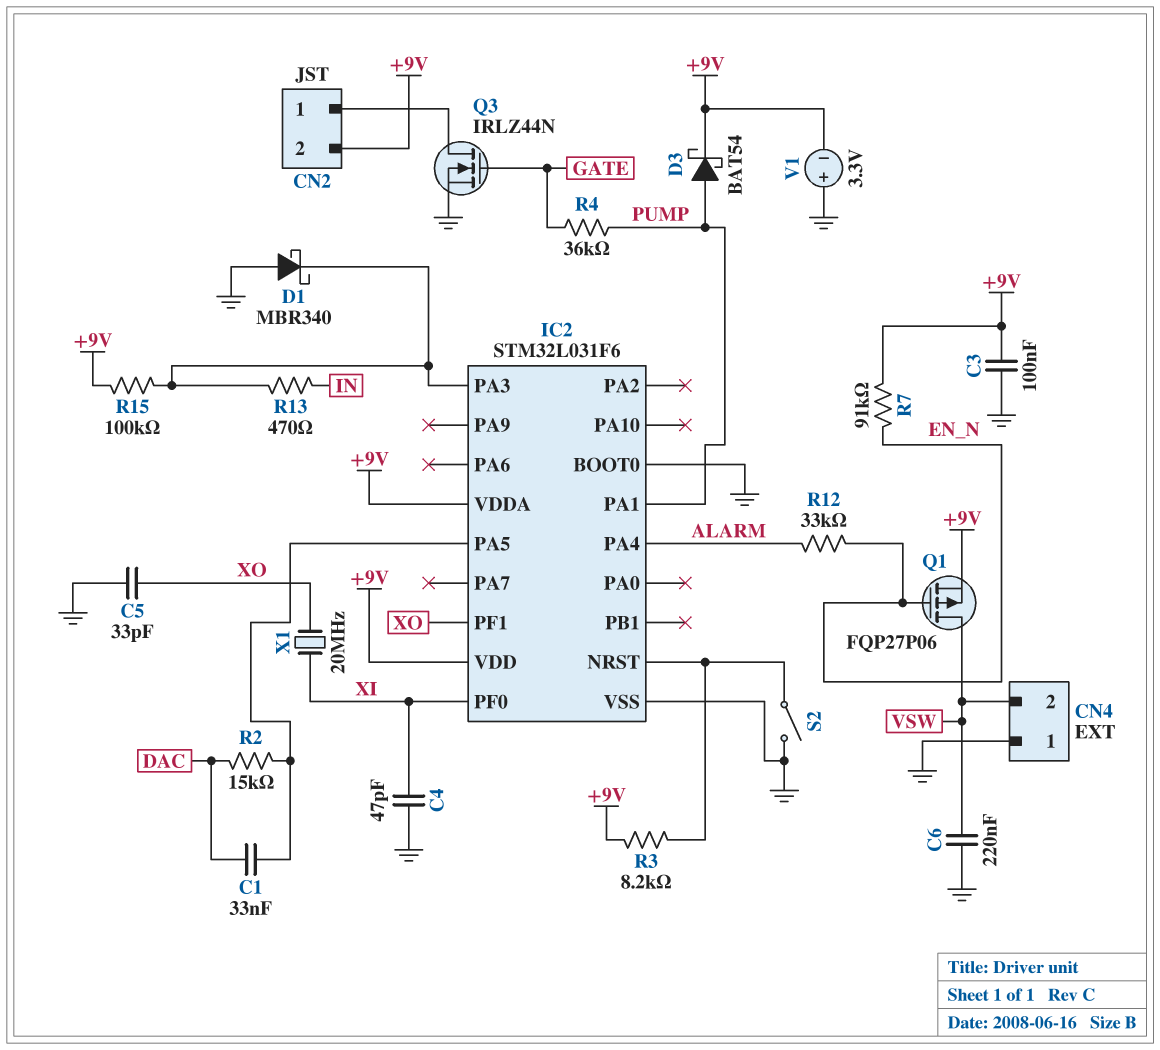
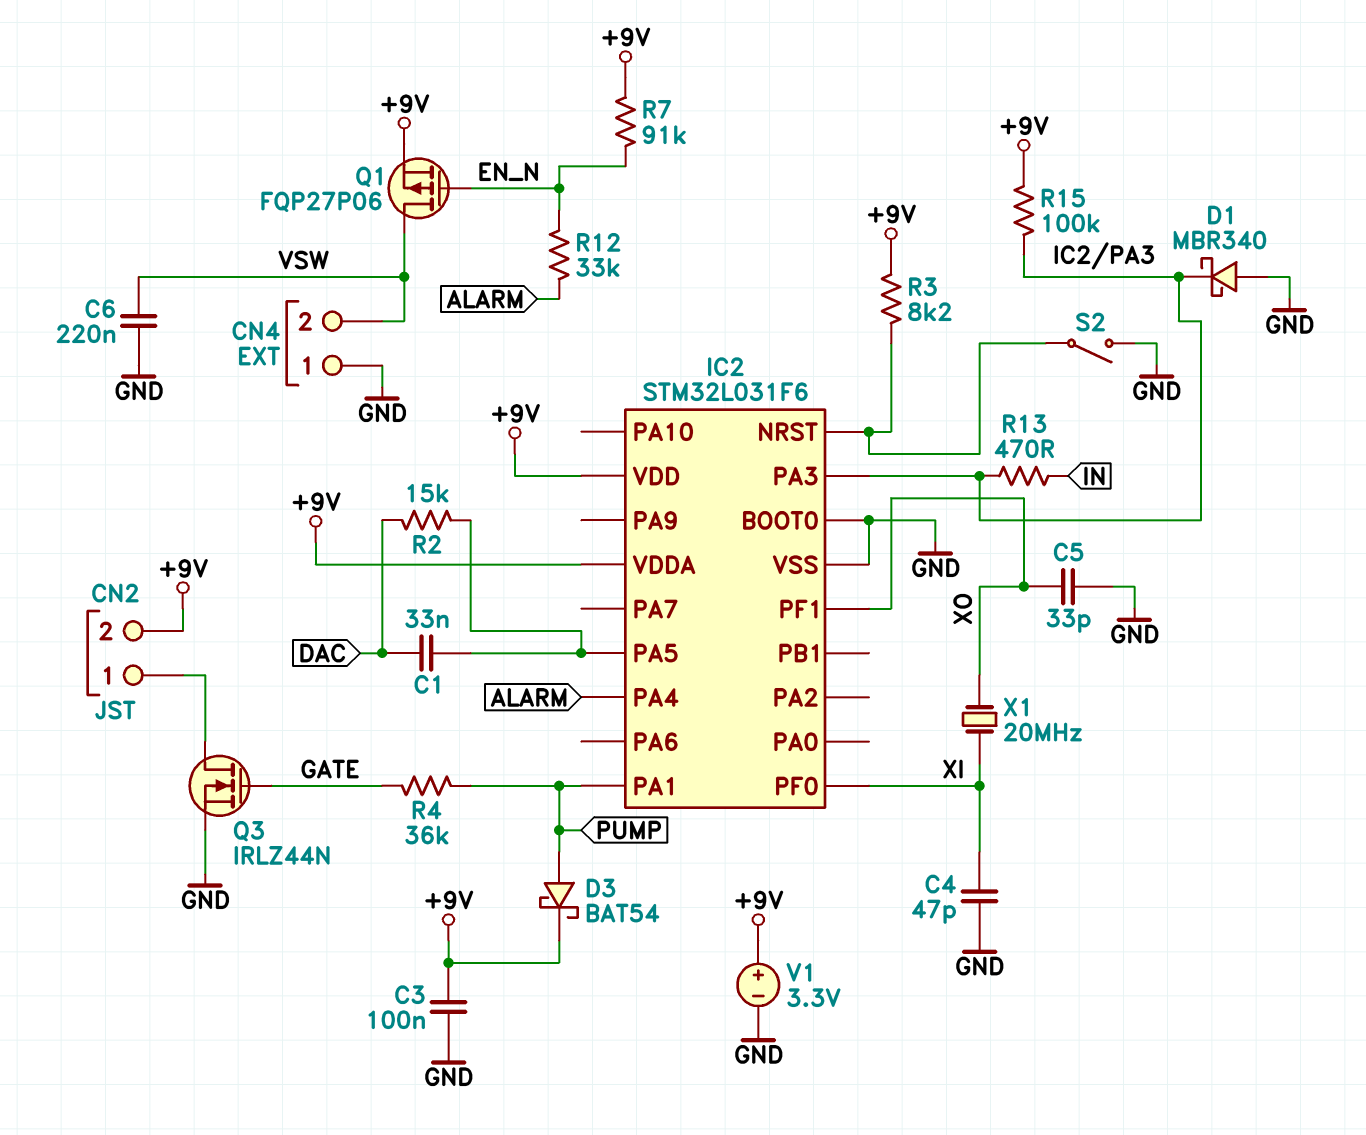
V1: 3.3V (plus GND, minus +9V) -> 3.3V (plus +9V, minus GND)

